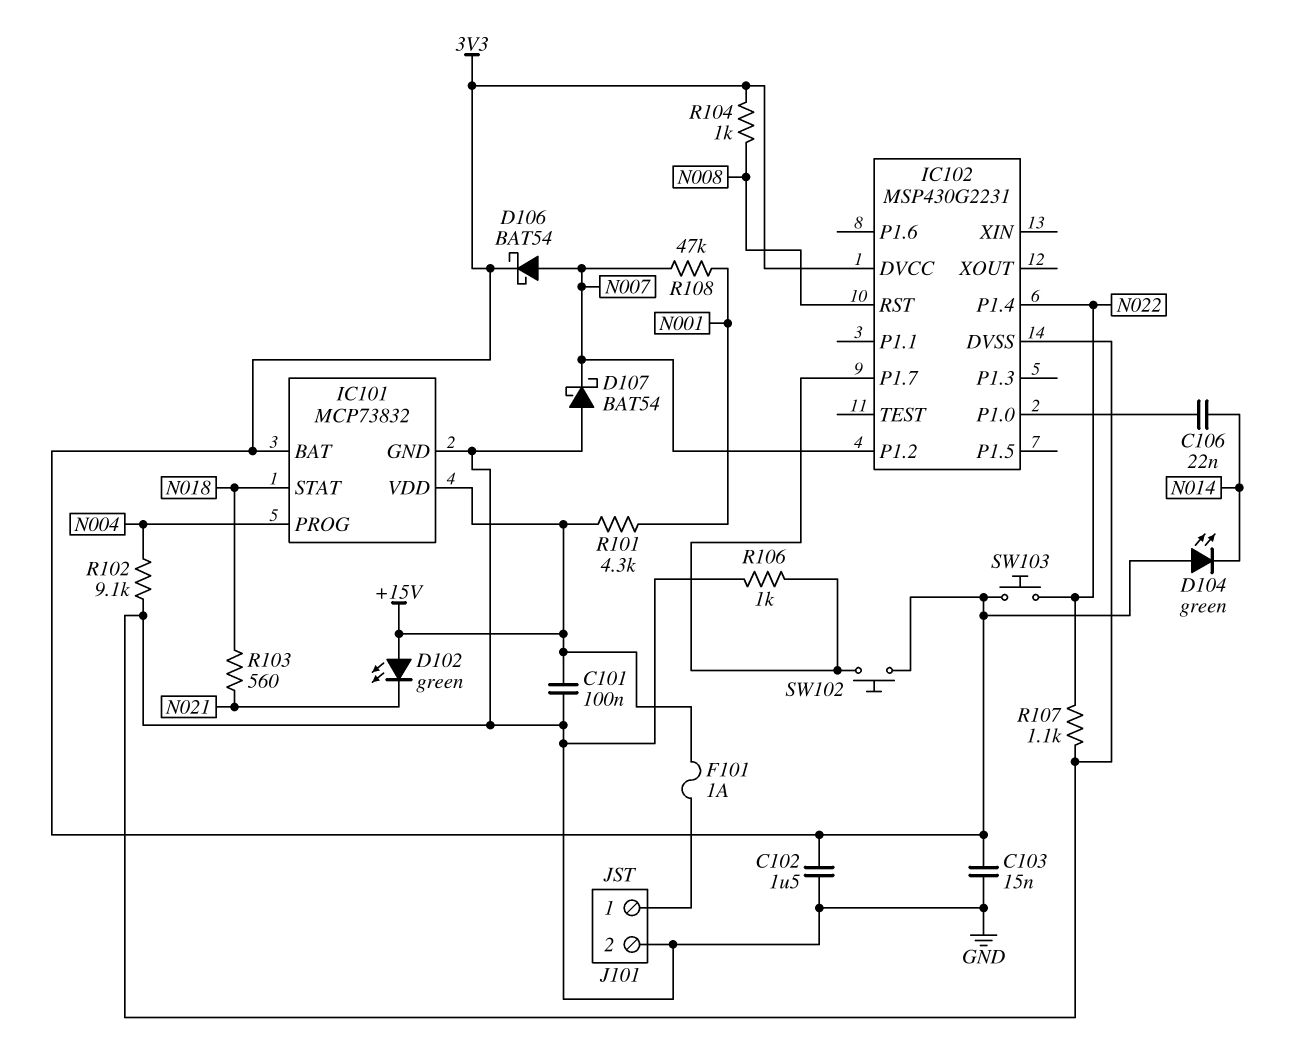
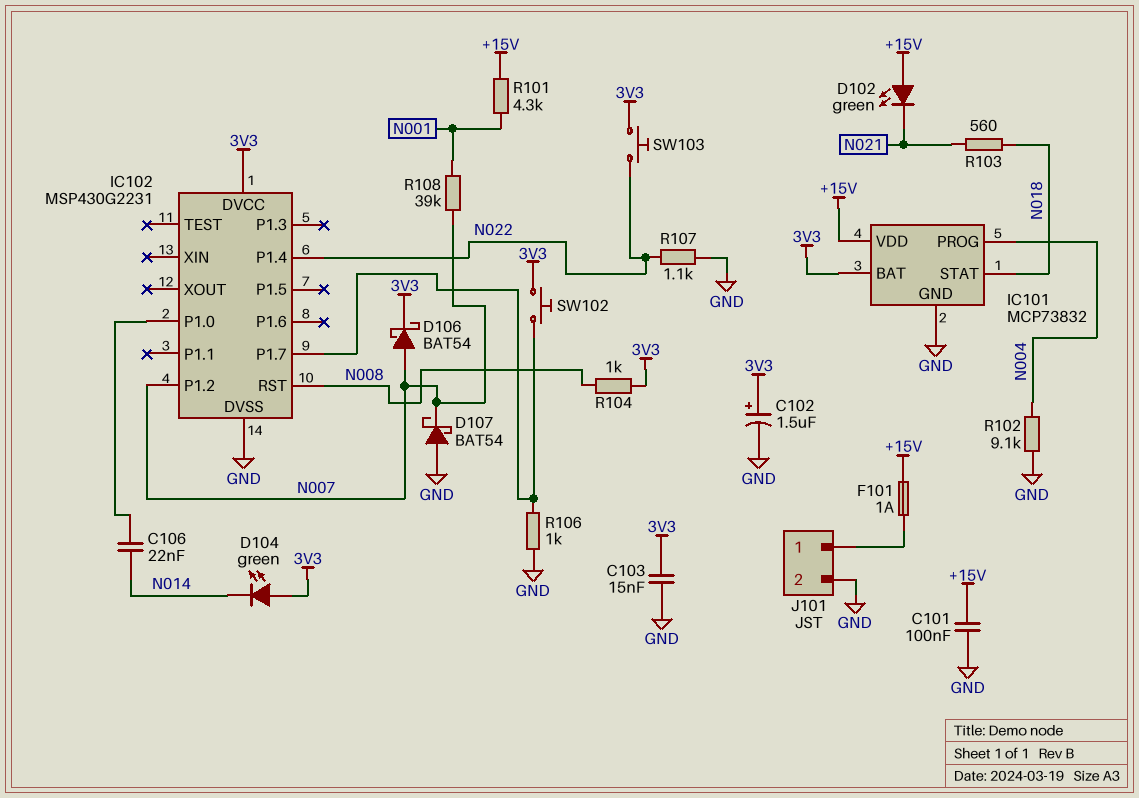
C102: 1.5uF (3V3, GND) -> 1.5uF (plus 3V3, minus GND)
R108: 47k (N001, N007) -> 39k (N001, N007)

